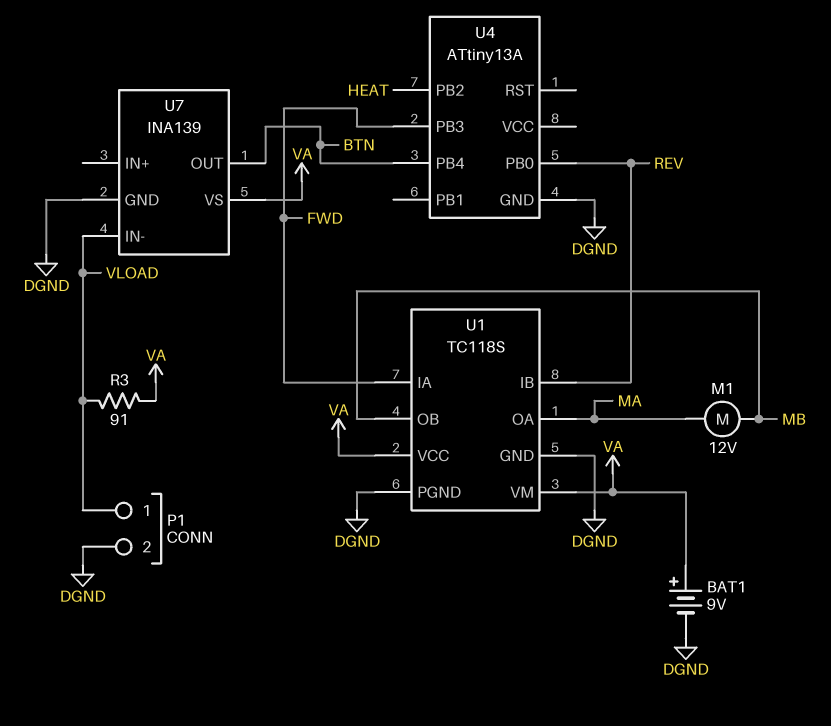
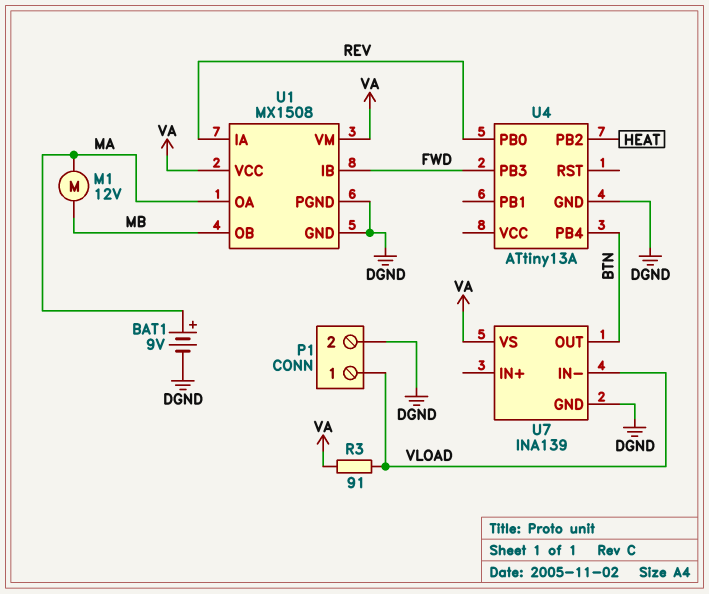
BAT1: 9V (plus VA, minus DGND) -> 9V (plus MA, minus DGND)
U1: TC118S -> MX1508
U1 pin IA: FWD -> REV
U1 pin IB: REV -> FWD

